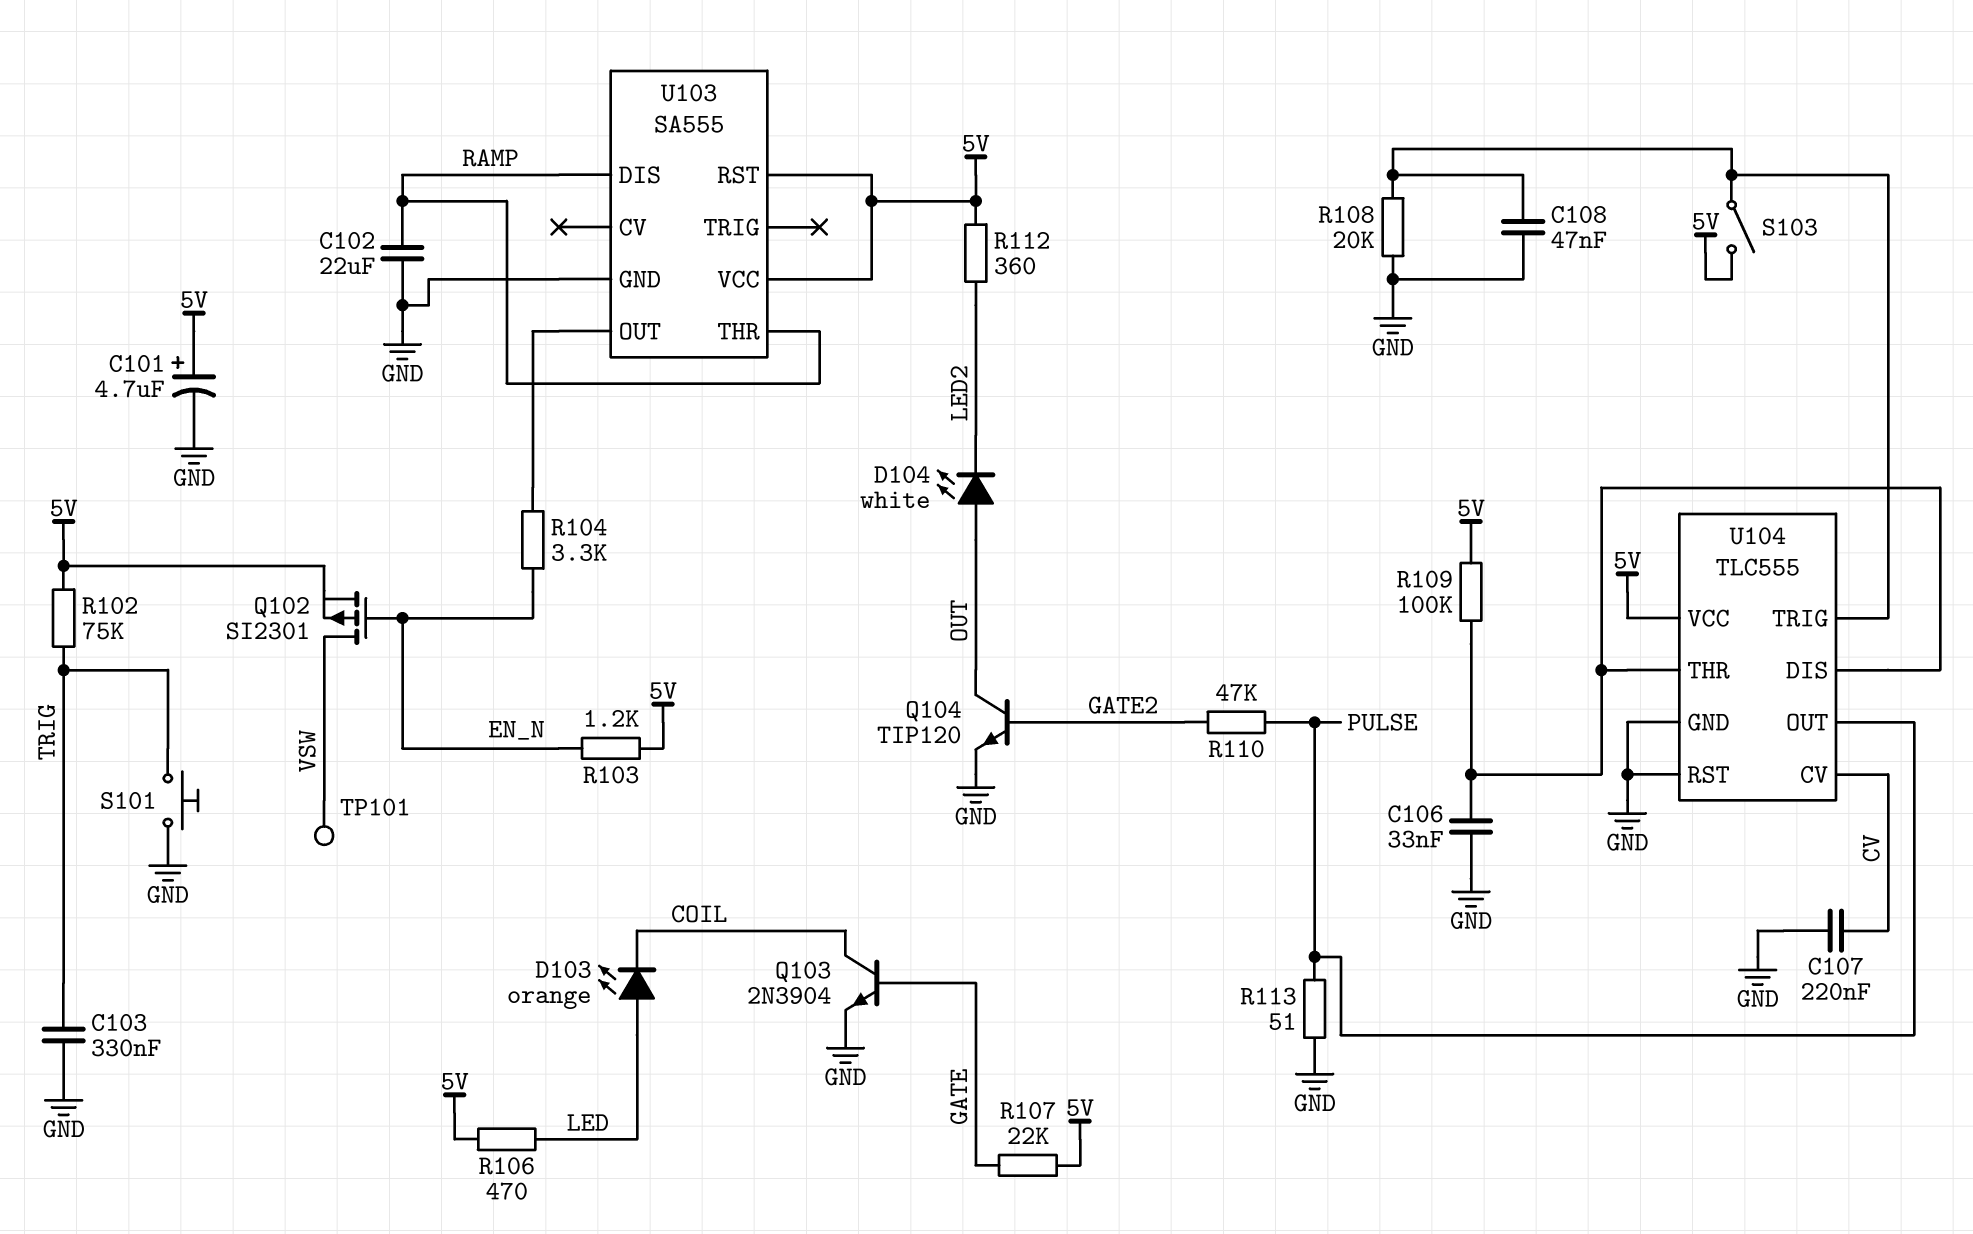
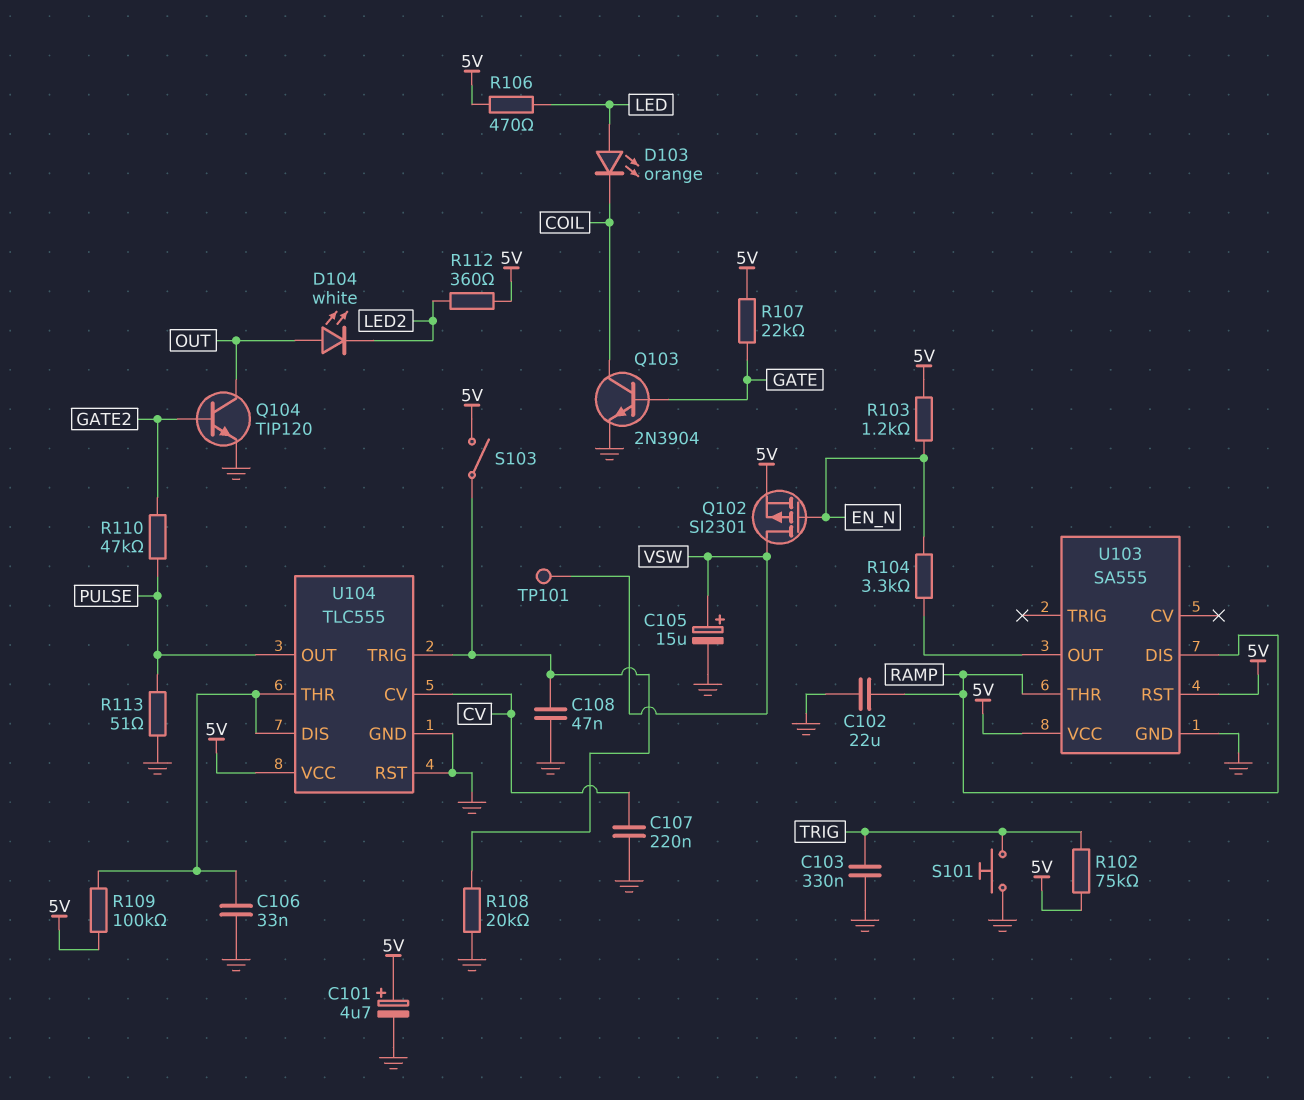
C105: none -> 15uF (plus VSW, minus GND)

